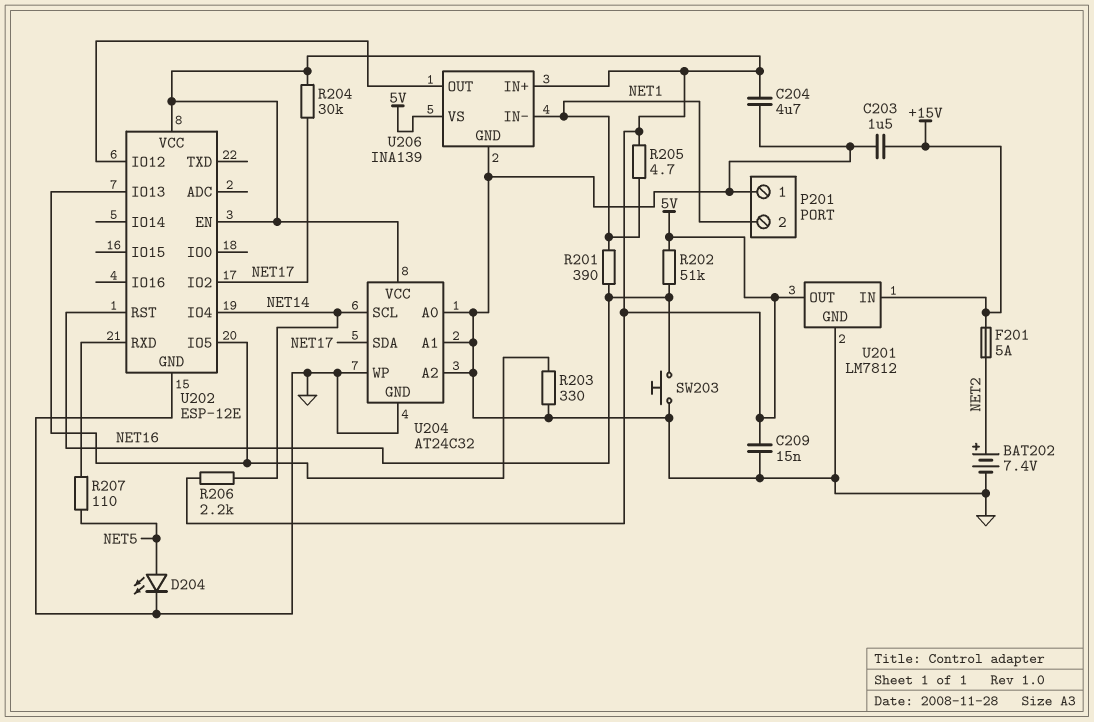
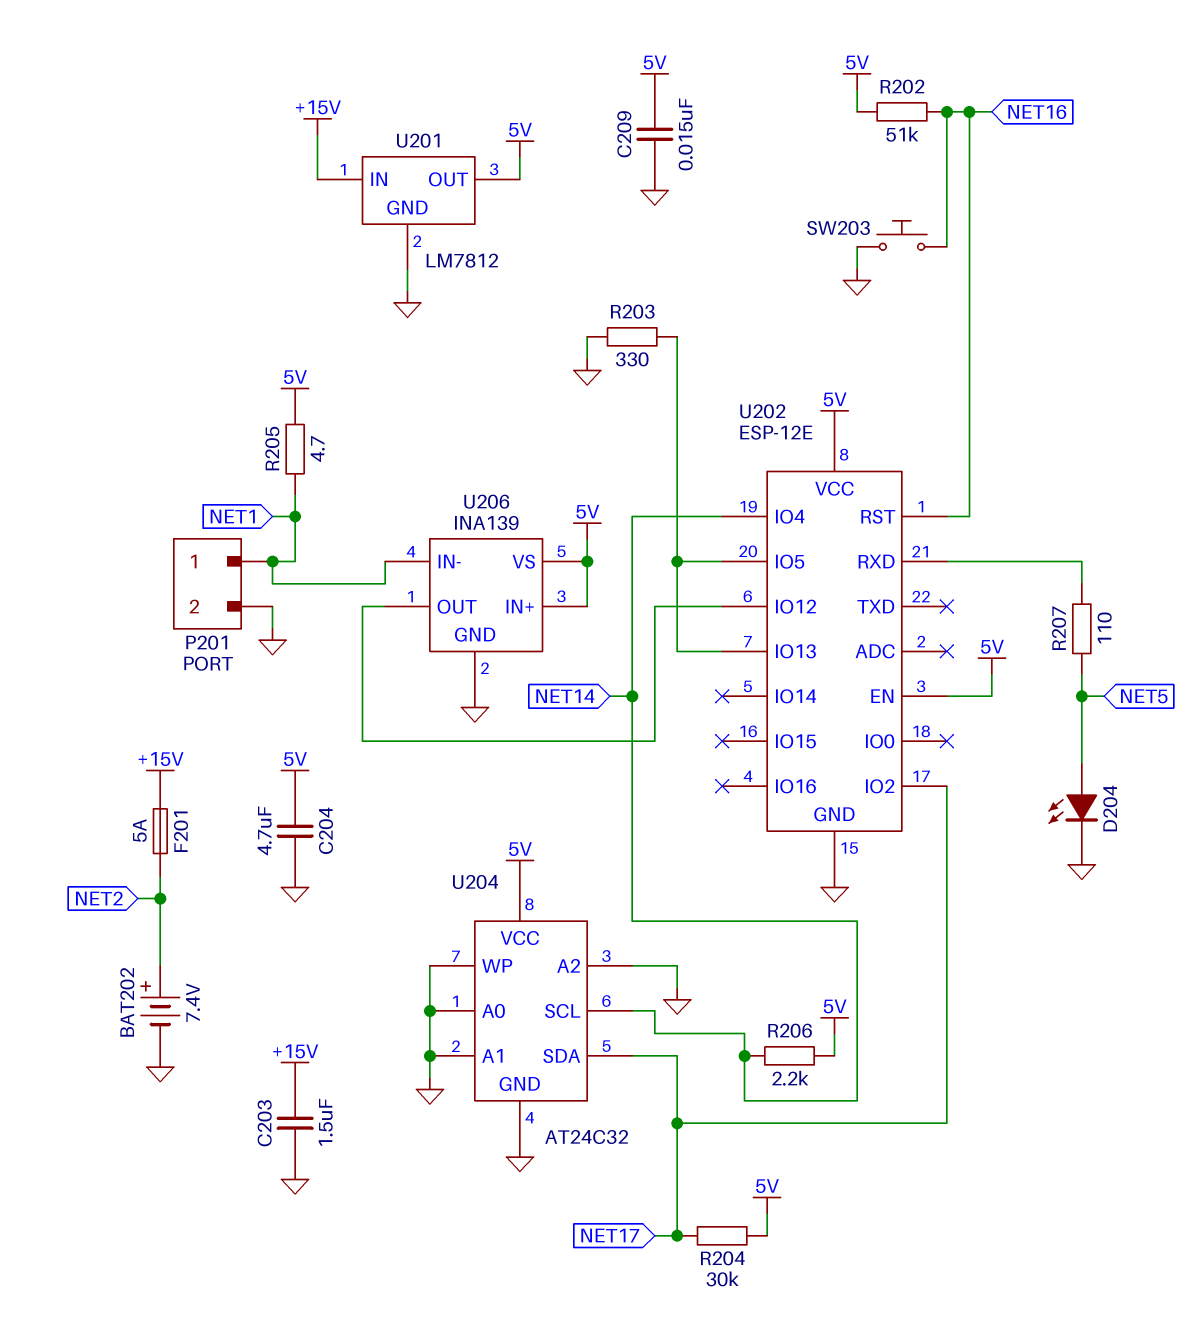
P201 pin 1: GND -> NET1
P201 pin 2: NET1 -> GND
R201: 390 (NET1, NET16) -> none

